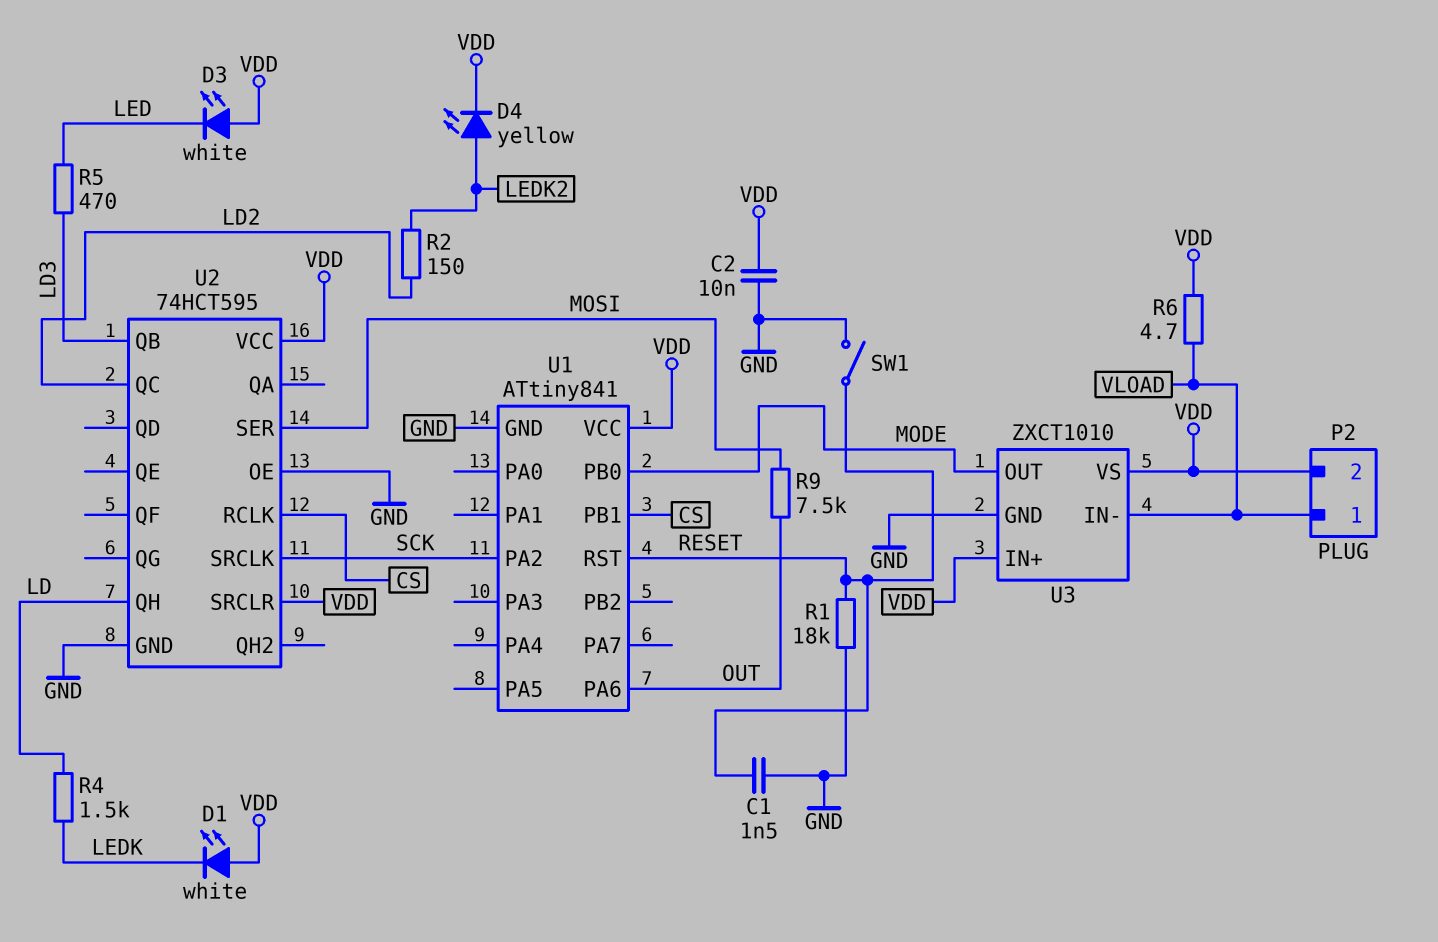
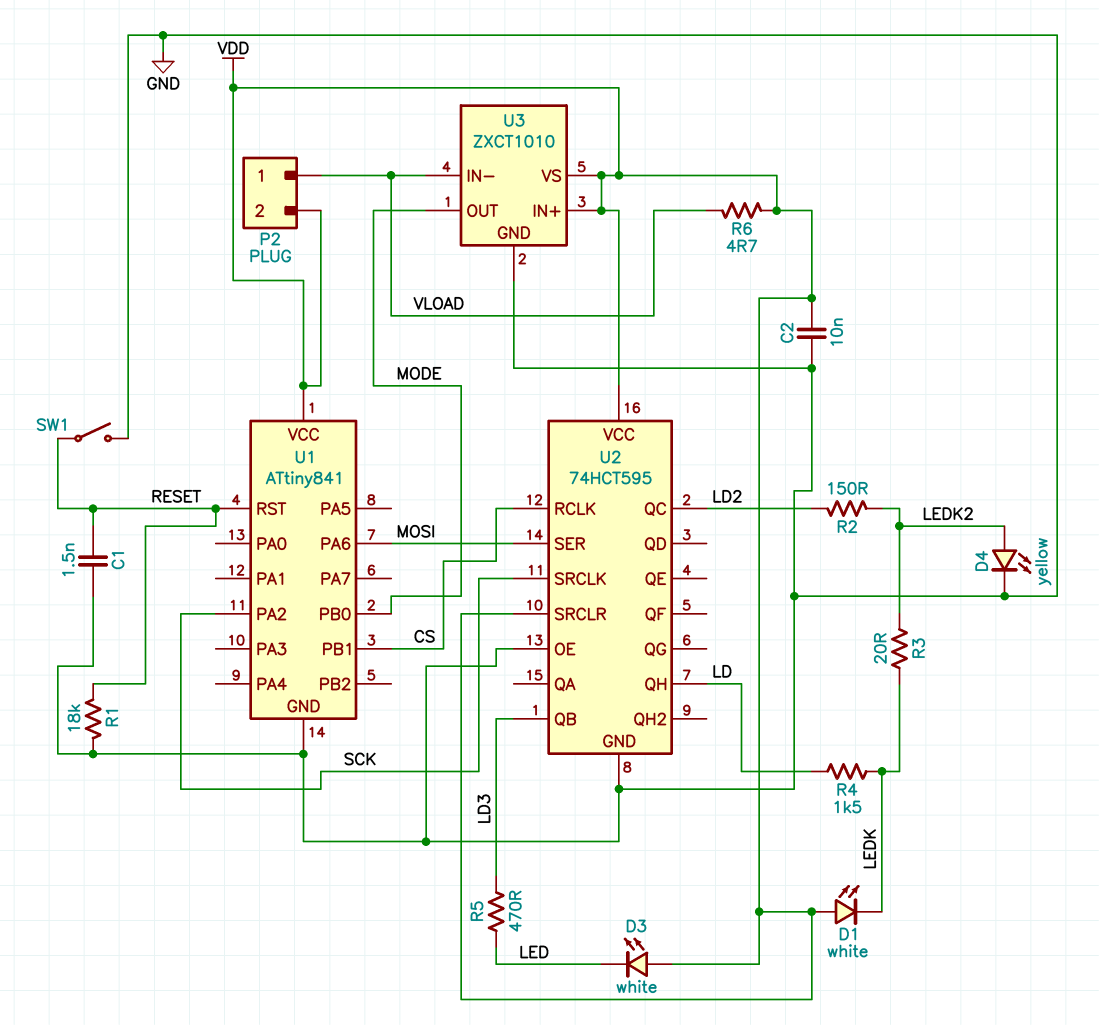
D4: LED yellow (A LEDK2, K VDD) -> LED yellow (A LEDK2, K GND)
R3: none -> 20 (LEDK, LEDK2)
R9: 7.5k (MOSI, OUT) -> none
U1 pin PA6: OUT -> MOSI

